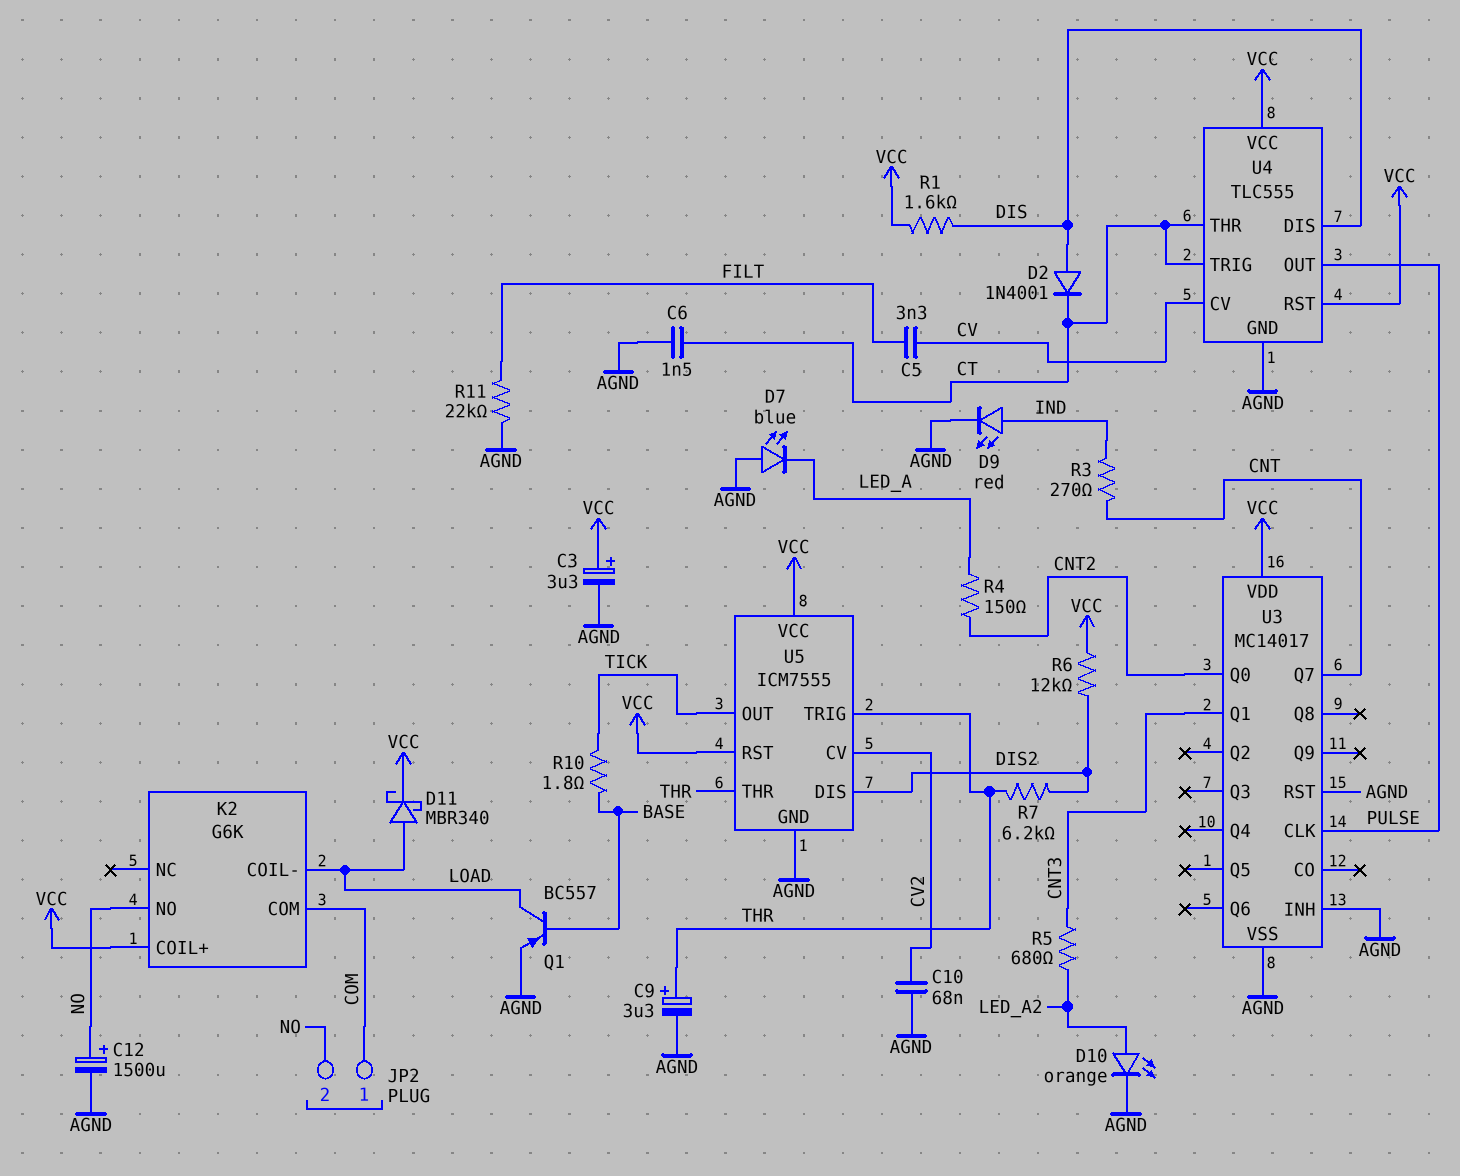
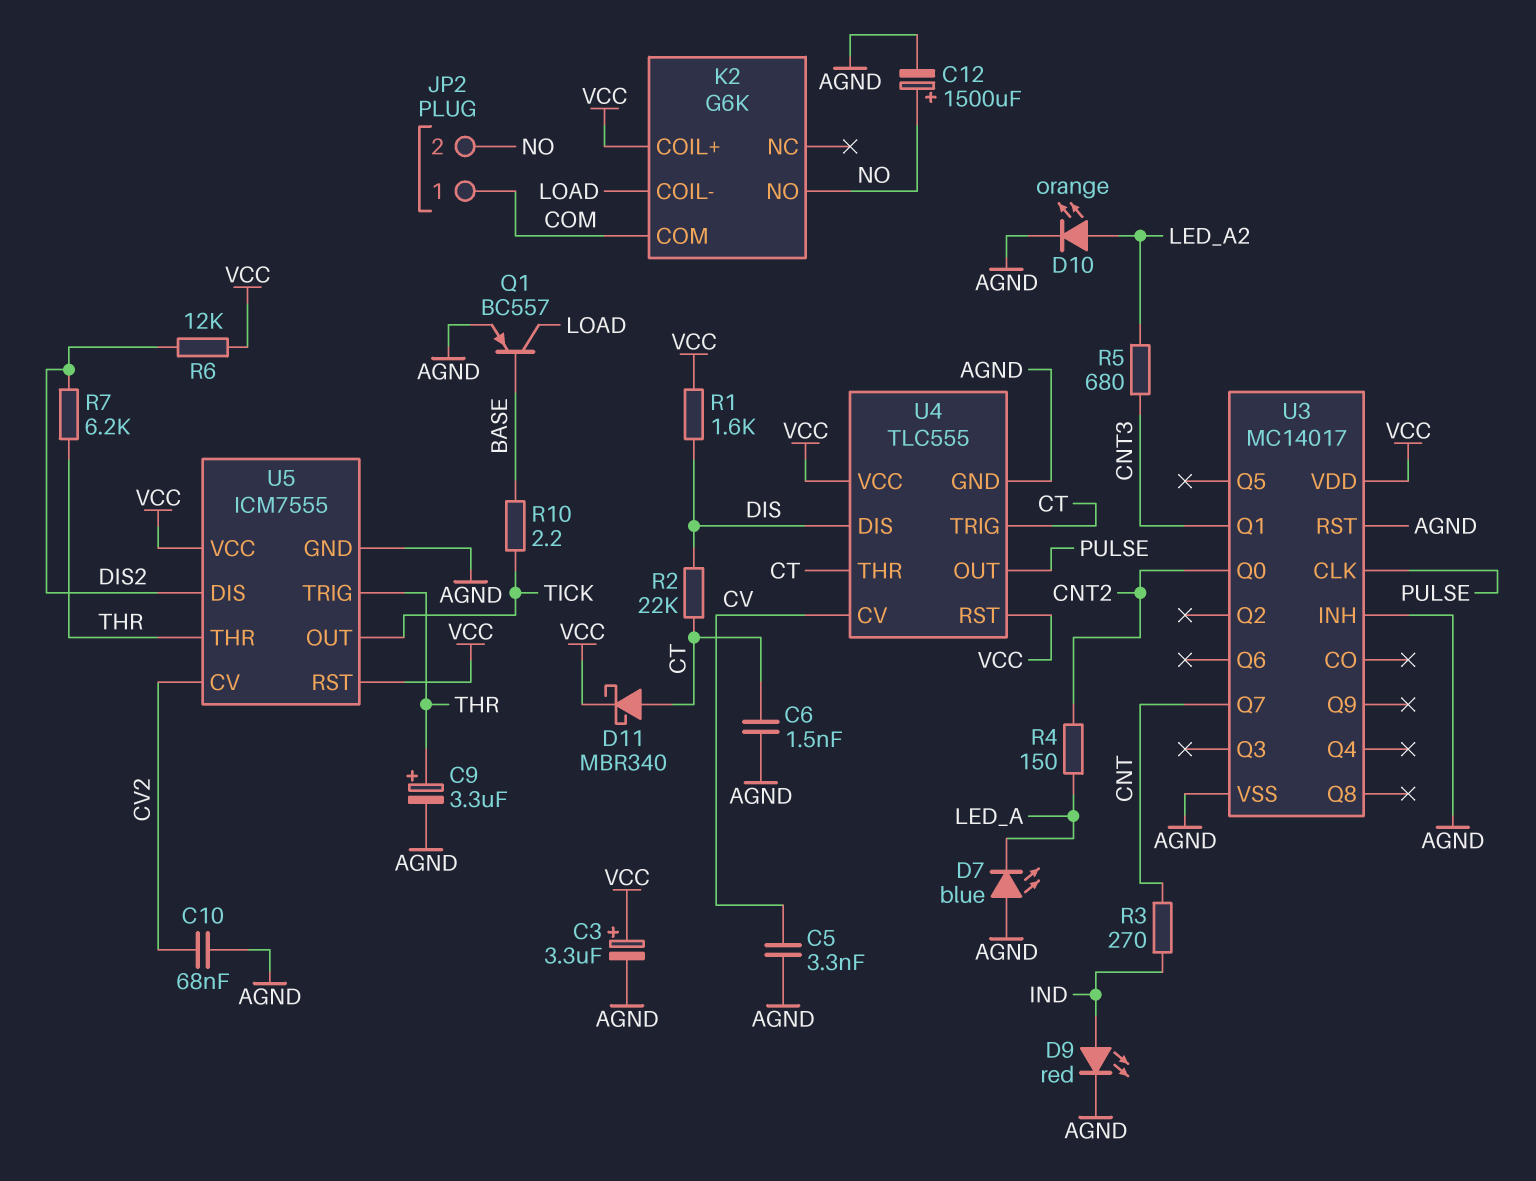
C5: 3.3nF (CV, FILT) -> 3.3nF (AGND, CV)
D2: diode 1N4001 (A DIS, K CT) -> none
D11: schottky MBR340 (A LOAD, K VCC) -> schottky MBR340 (A CT, K VCC)
R2: none -> 22k (CT, DIS)
R10: 1.8 (BASE, TICK) -> 2.2 (BASE, TICK)
R11: 22k (AGND, FILT) -> none

